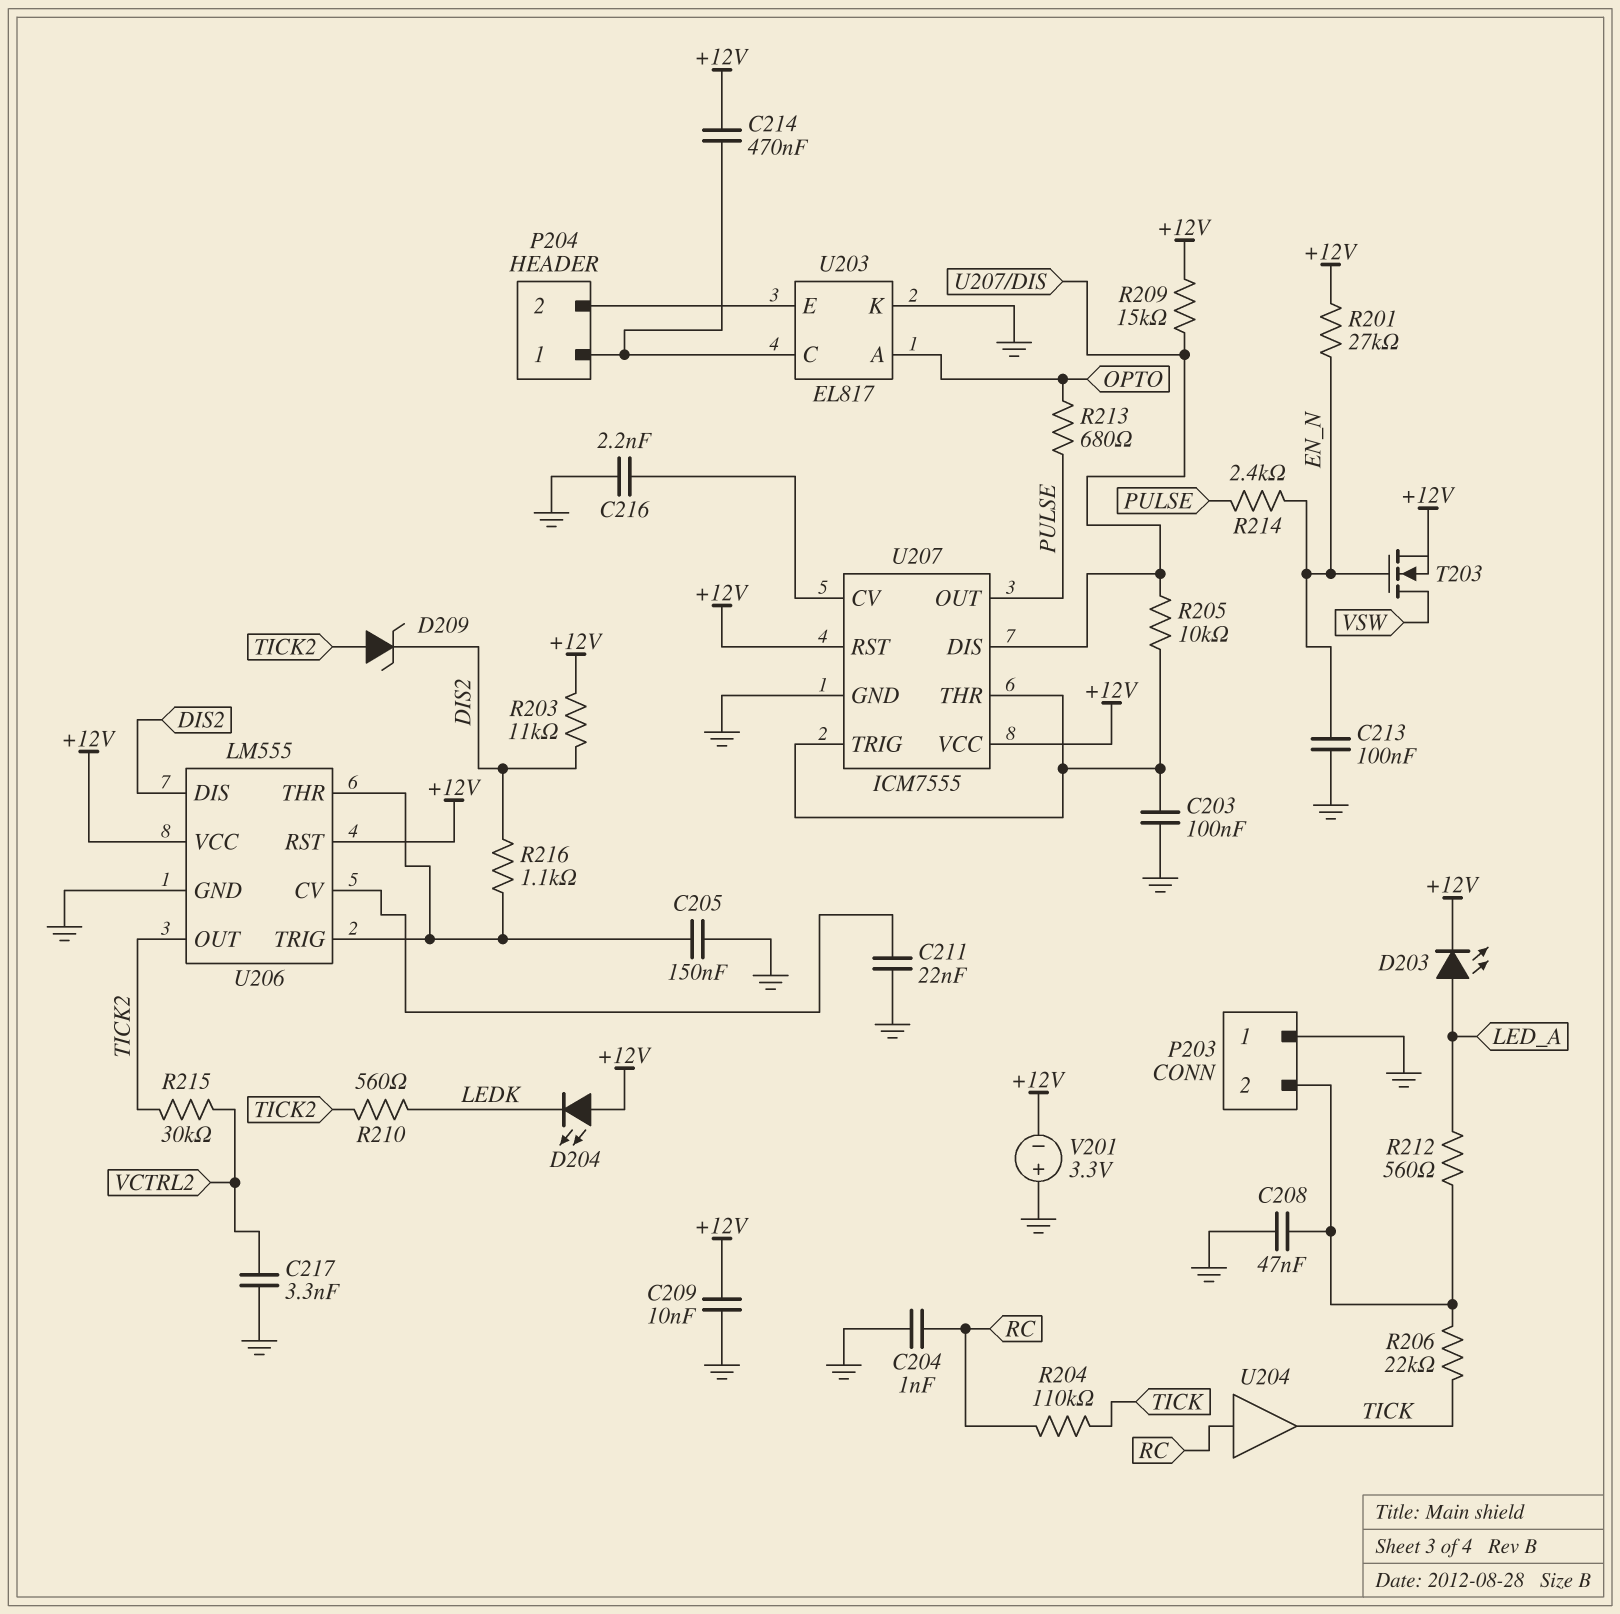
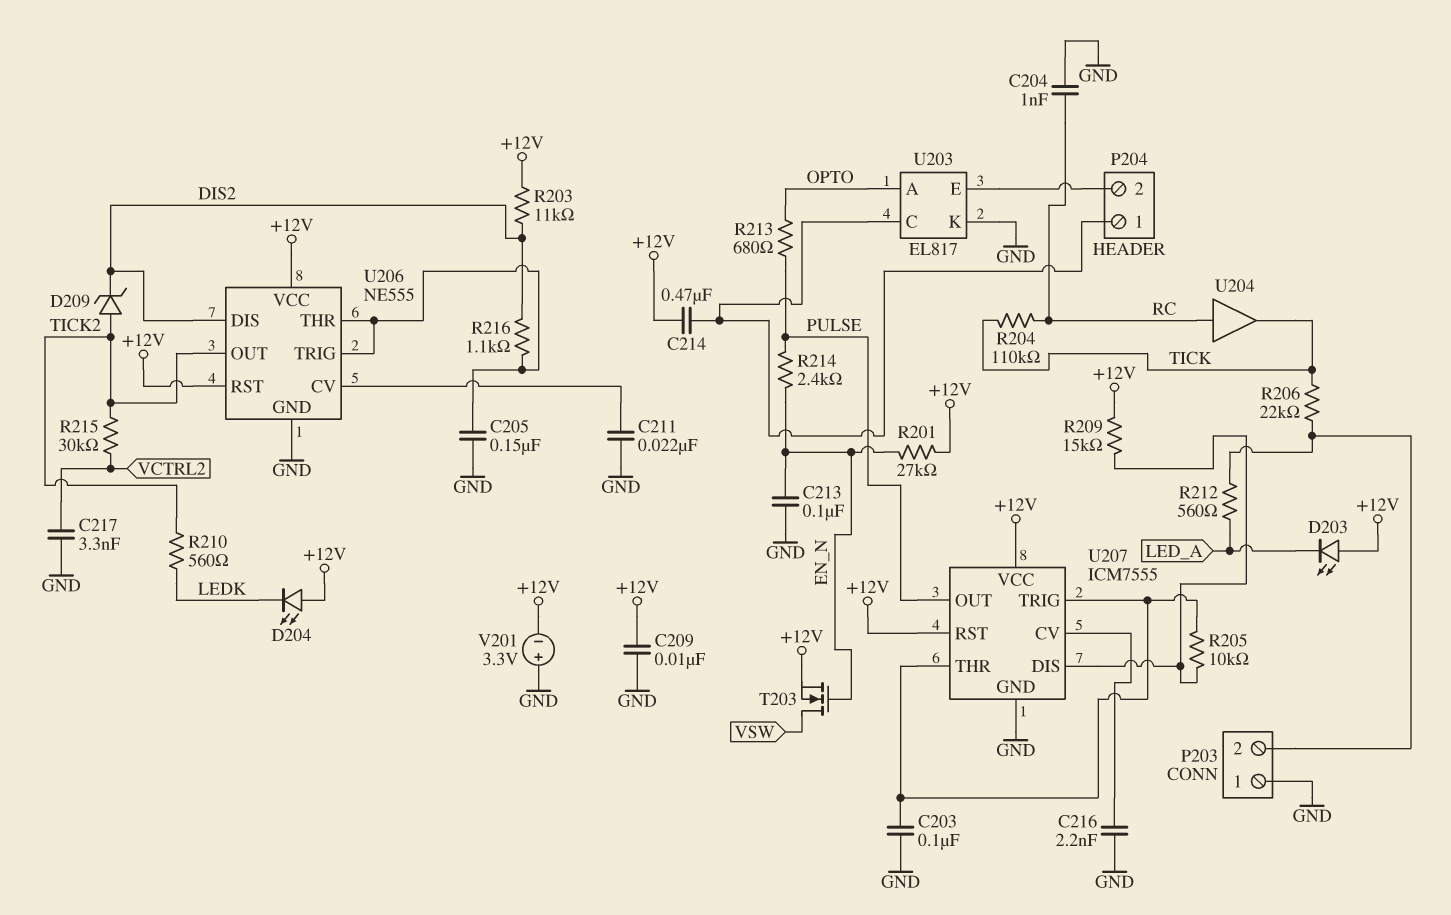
C208: 47nF (GND, P203/2) -> none
D203: LED (A LED_A, K +12V) -> LED (A +12V, K LED_A)
U206: LM555 -> NE555

